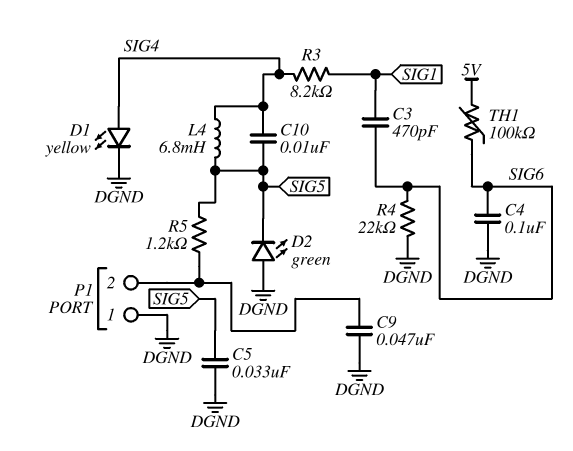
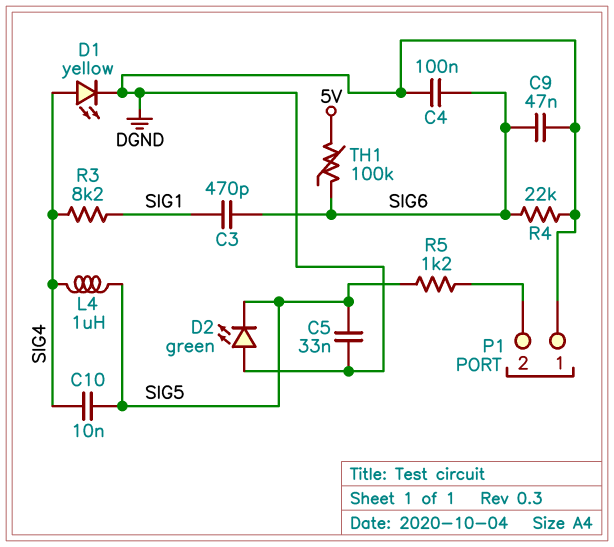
C9: 47nF (DGND, P1/2) -> 47nF (DGND, SIG6)
L4: 6.8mH (SIG4, SIG5) -> 1uH (SIG4, SIG5)

